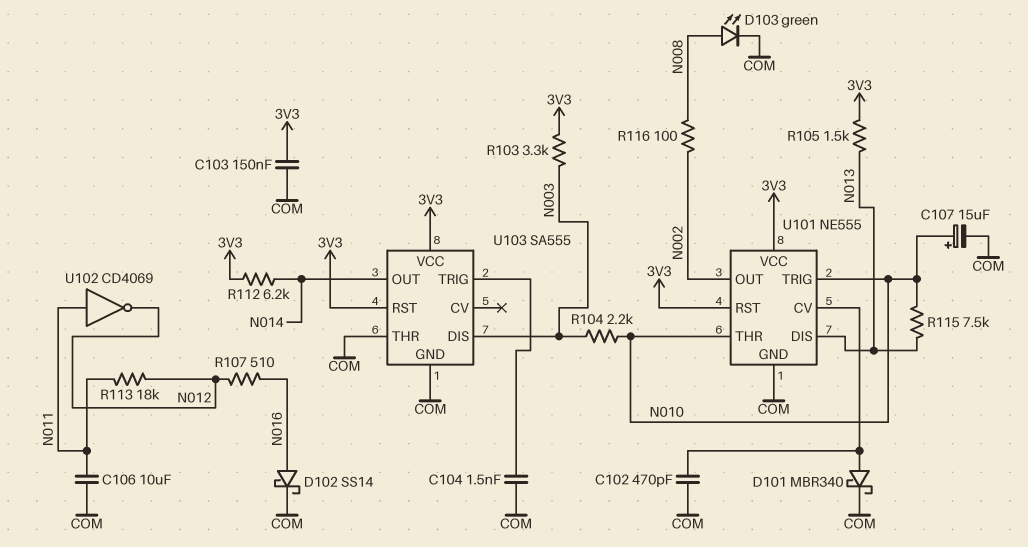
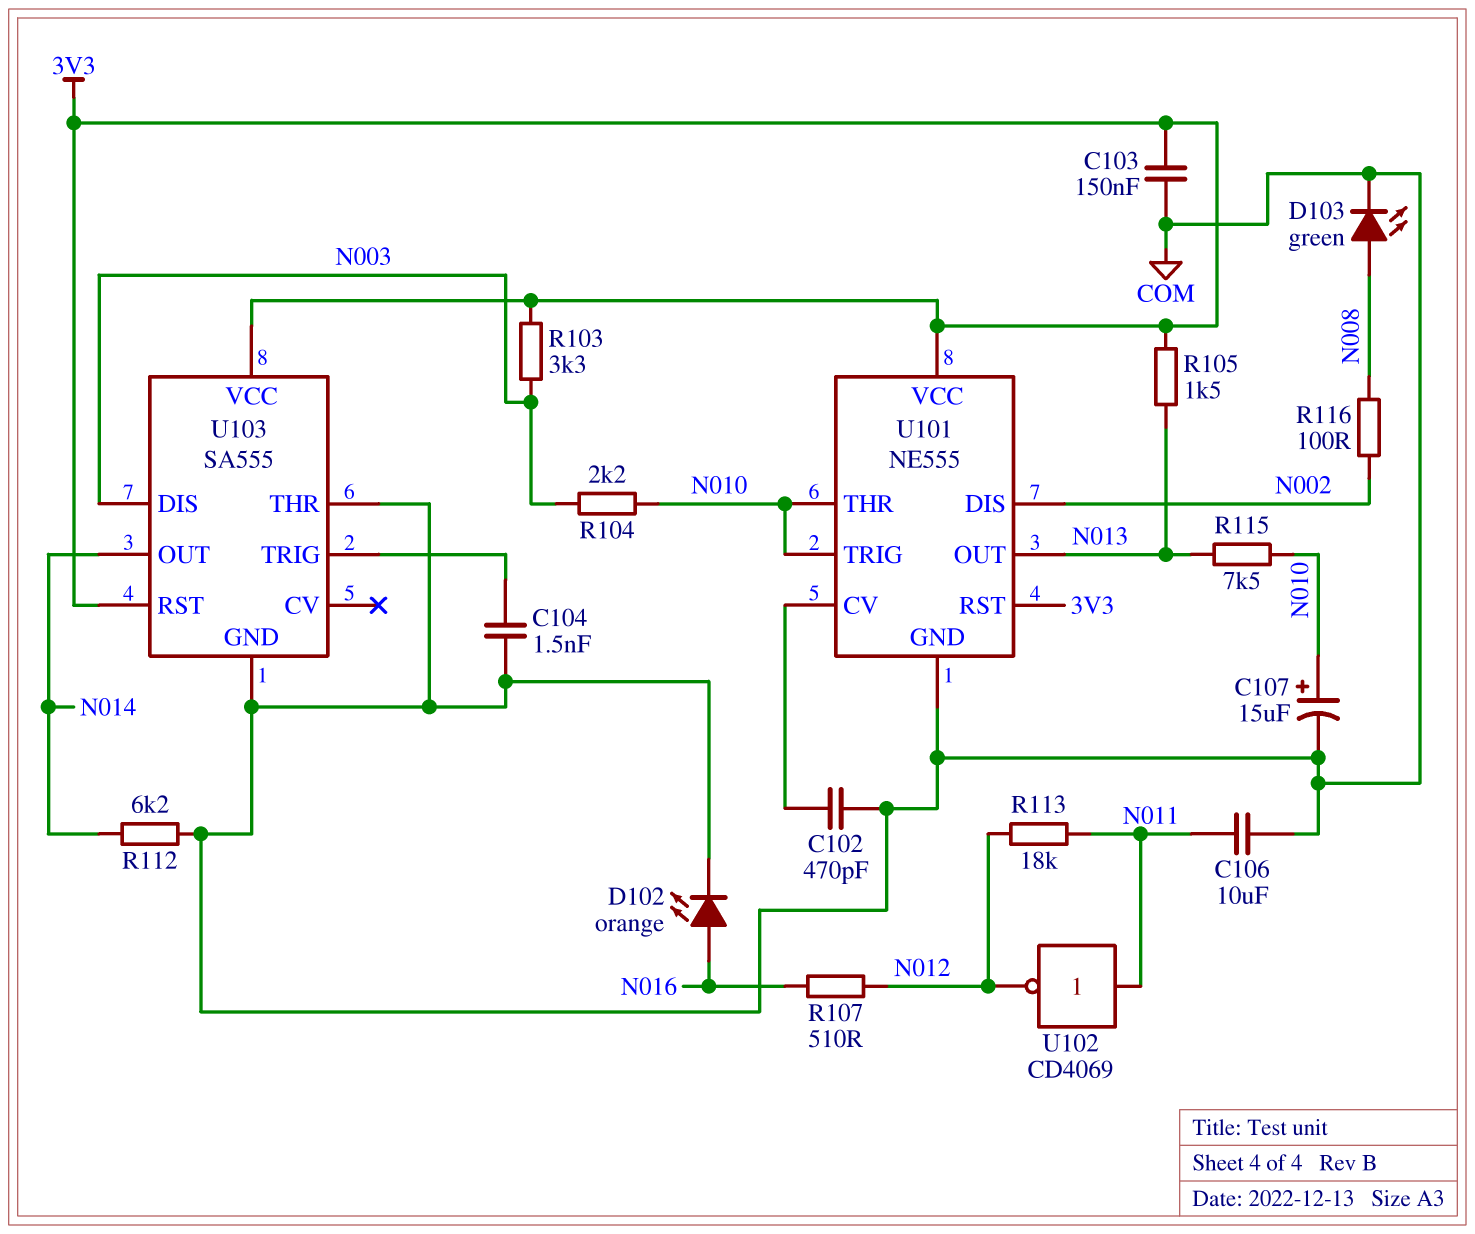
D101: schottky MBR340 (A U101/CV, K COM) -> none
D102: schottky SS14 (A N016, K COM) -> LED orange (A N016, K COM)
R112: 6.2k (3V3, N014) -> 6.2k (COM, N014)
U101 pin DIS: N013 -> N002
U101 pin OUT: N002 -> N013

